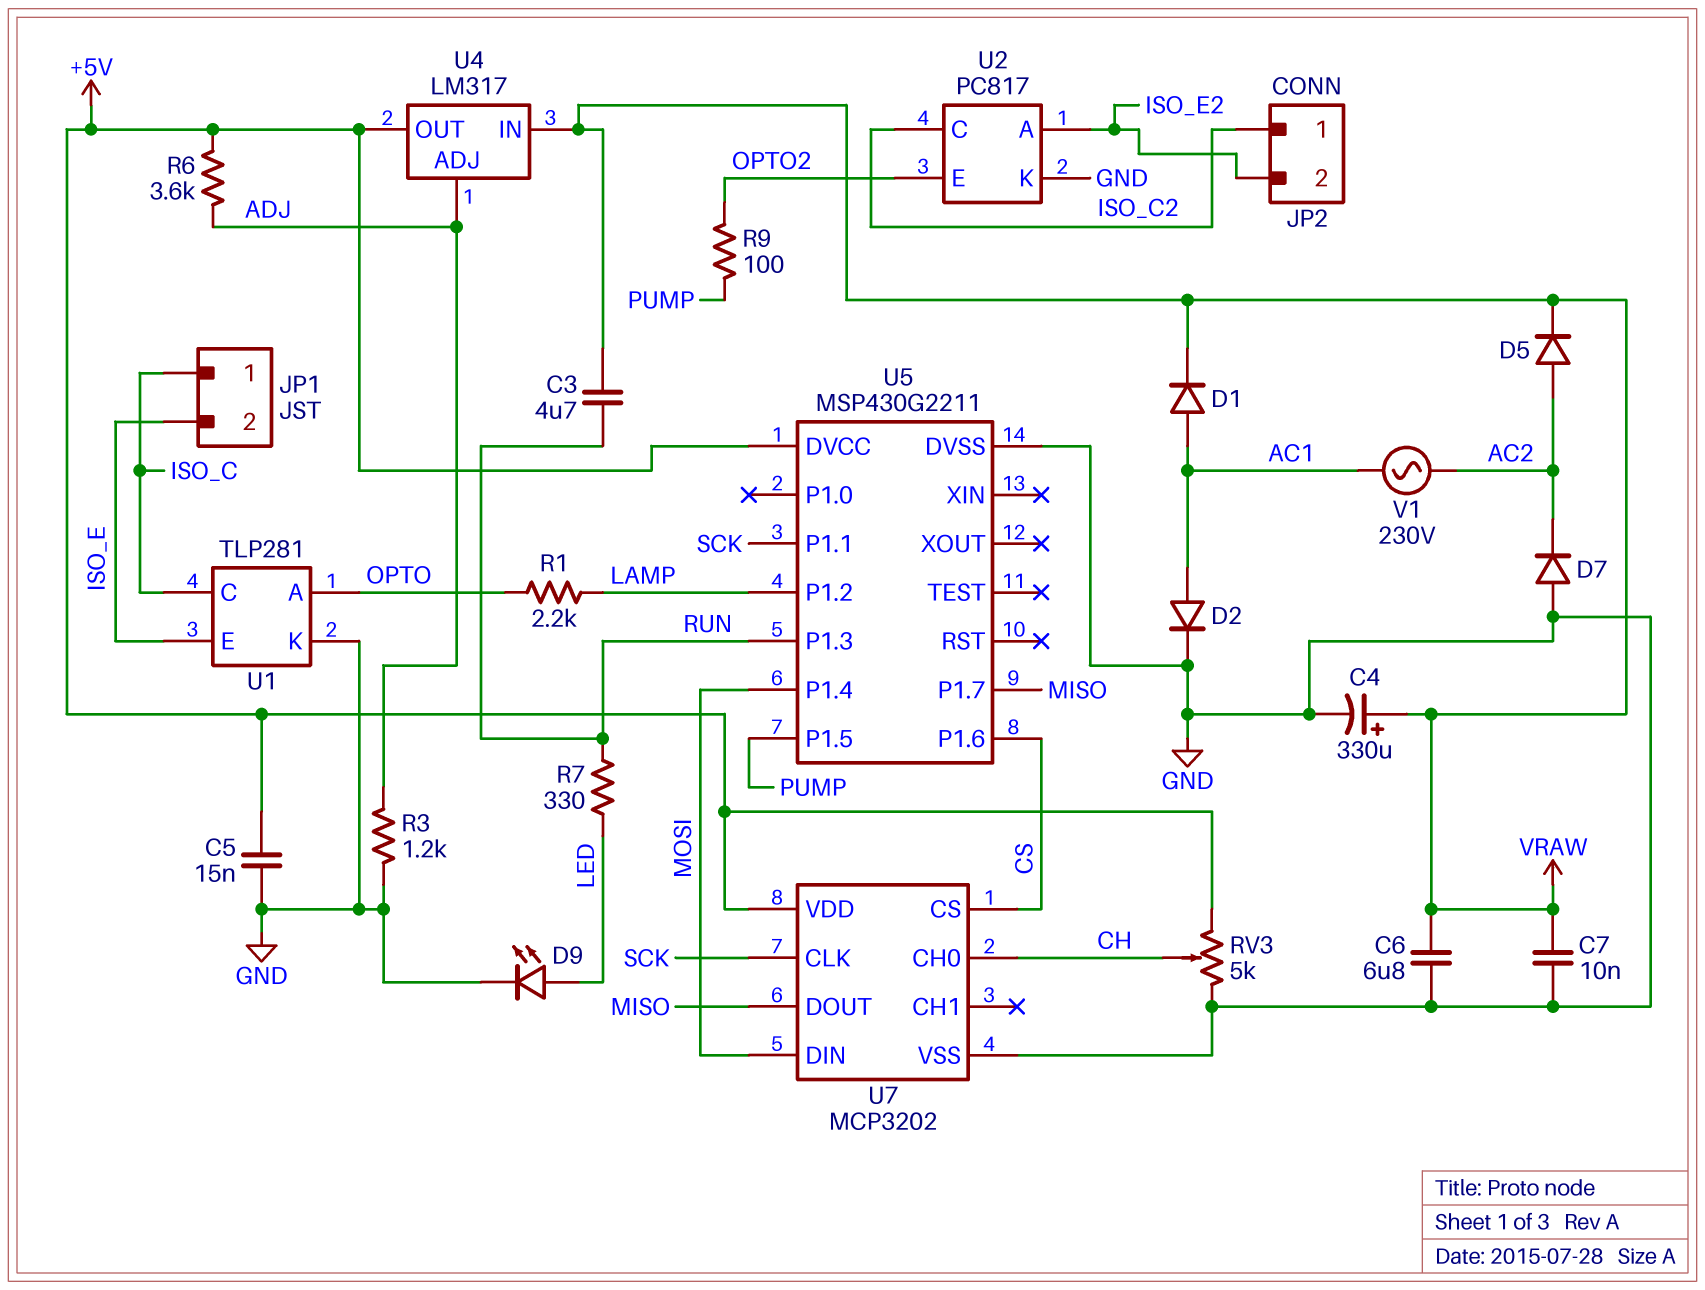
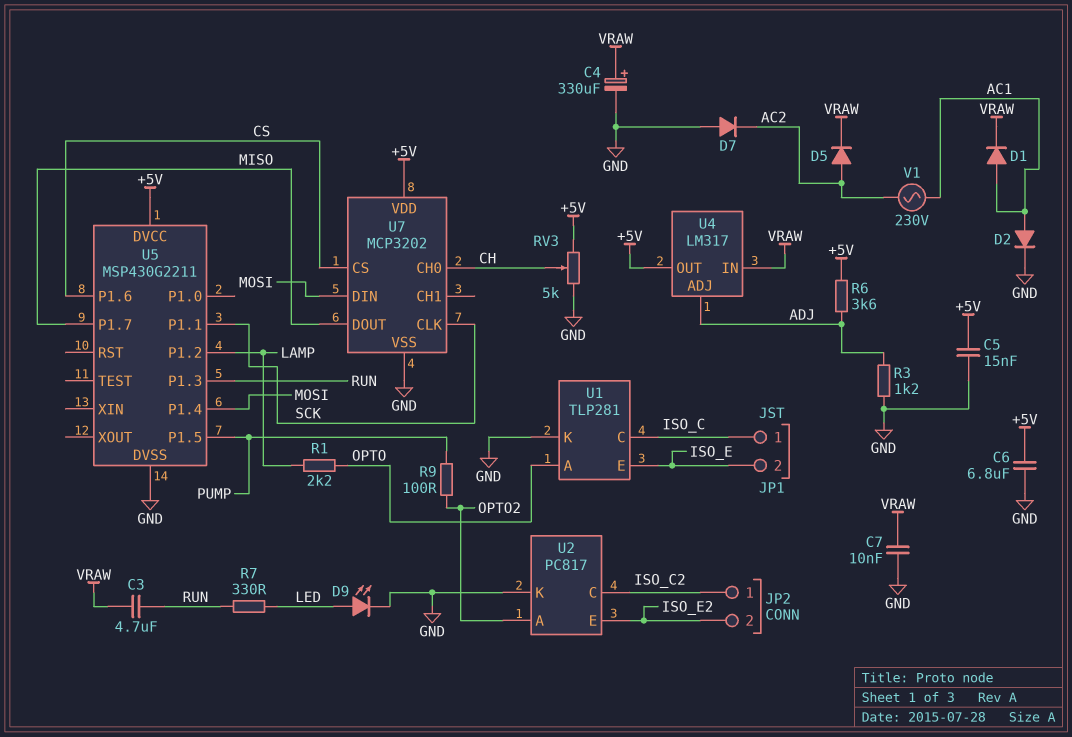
C6: 6.8uF (GND, VRAW) -> 6.8uF (+5V, GND)
U2 pin A: ISO_E2 -> OPTO2
U2 pin E: OPTO2 -> ISO_E2

